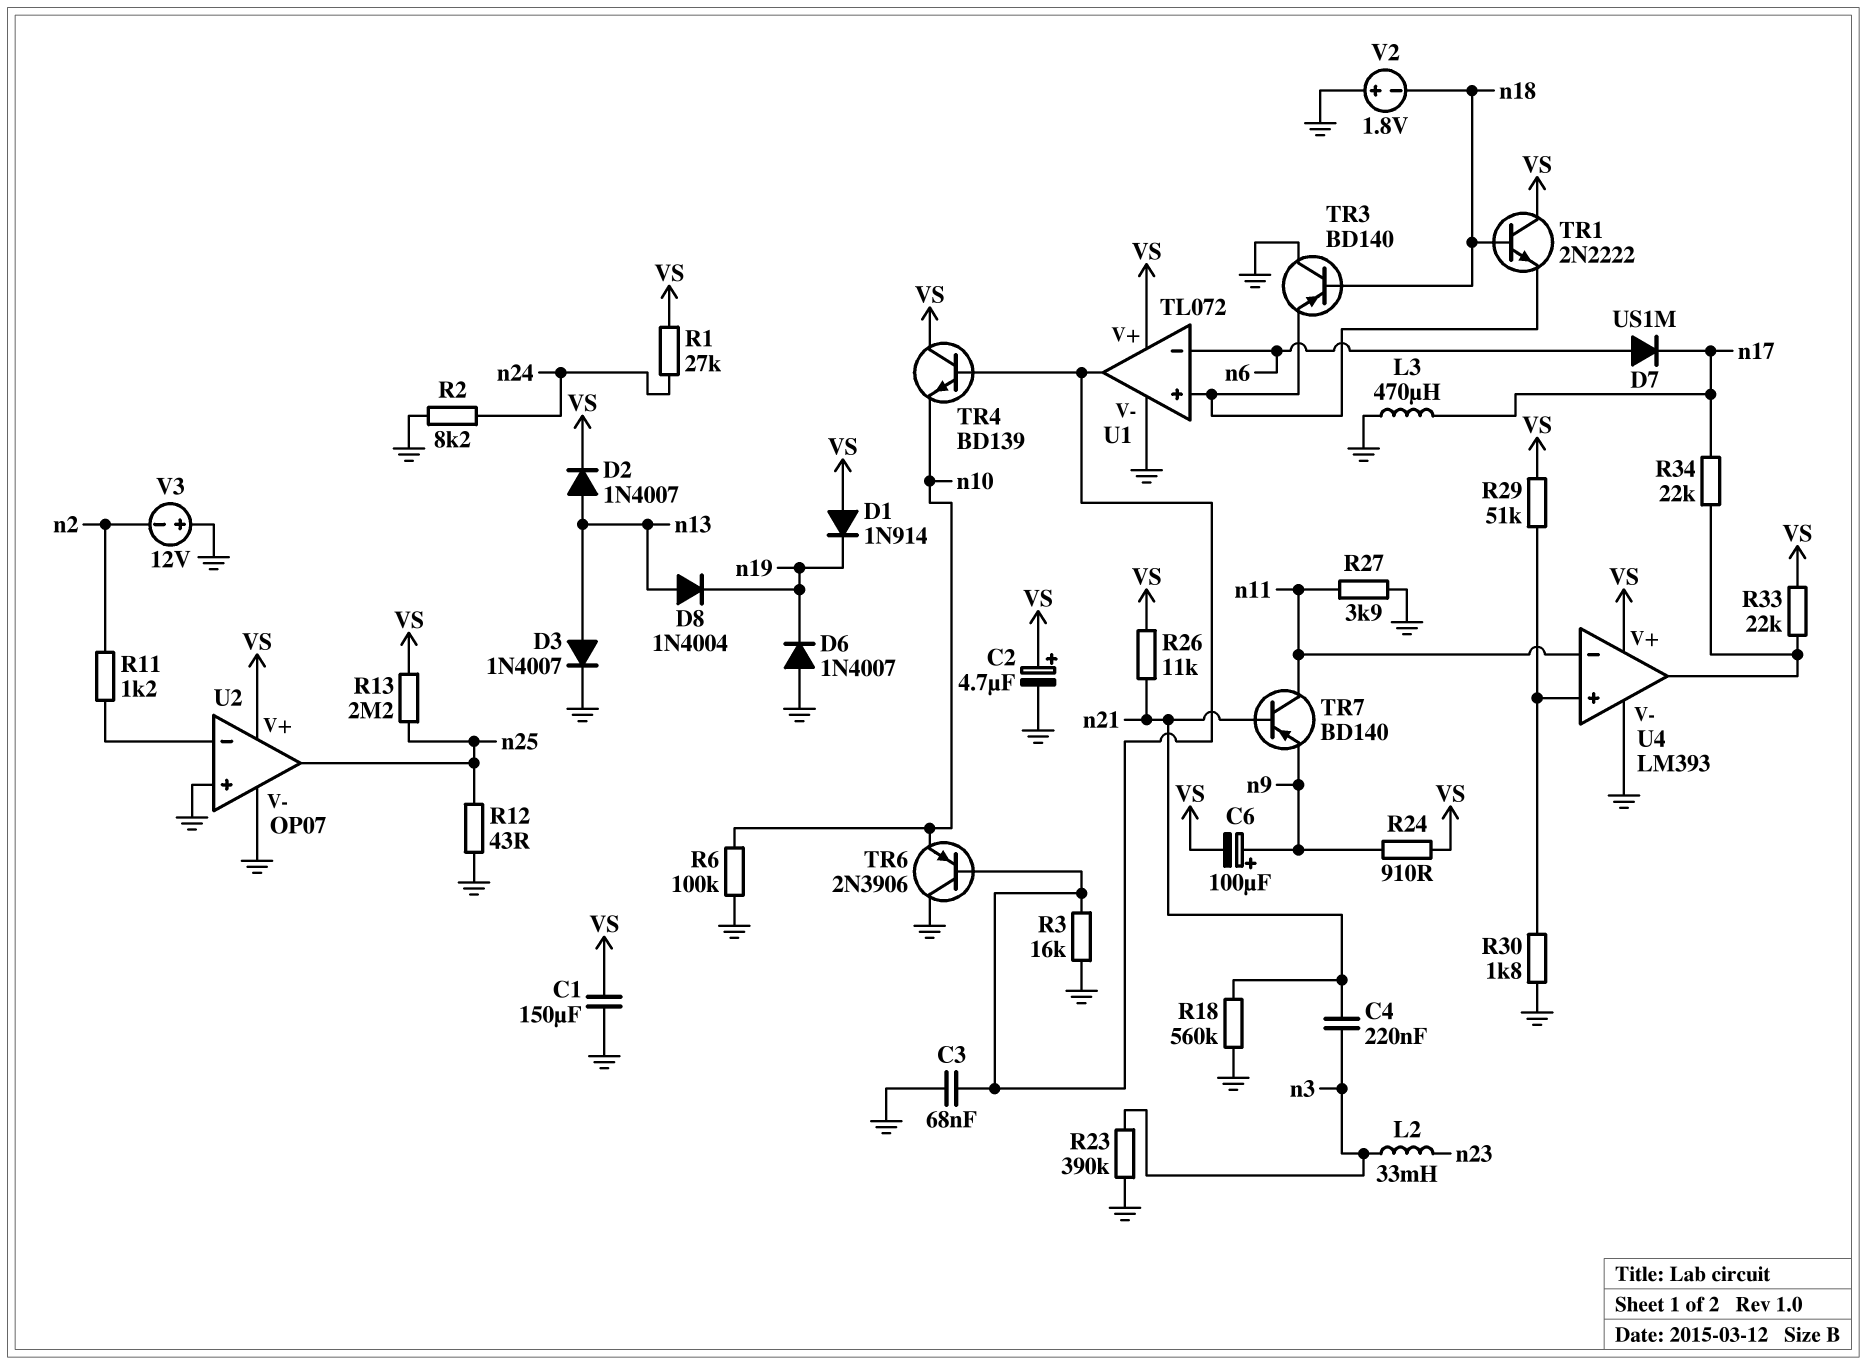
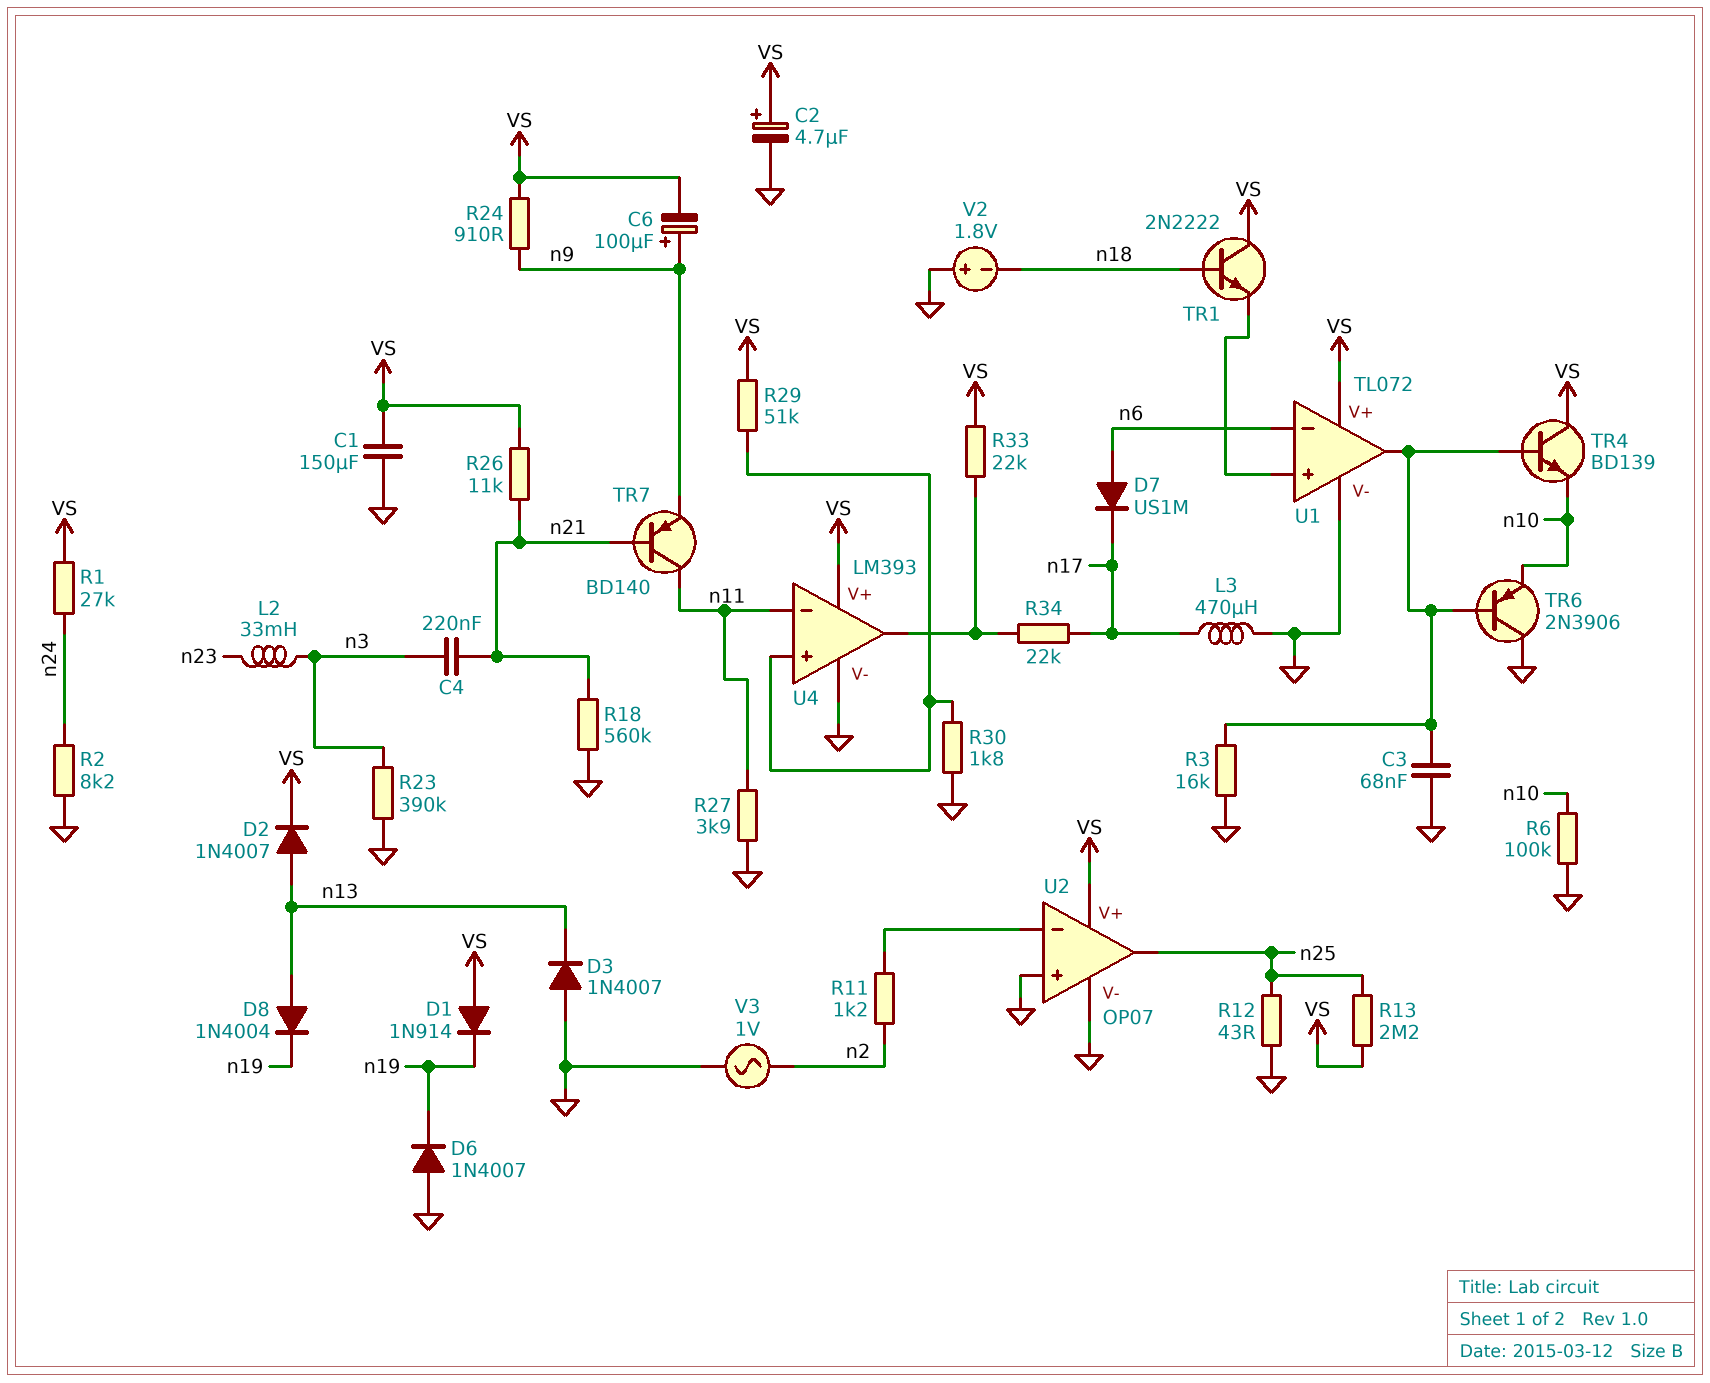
D3: diode 1N4007 (A n13, K GND) -> diode 1N4007 (A GND, K n13)
TR3: PNP BD140 (B n18, C GND, E U1/in+) -> none
V3: 12V (plus GND, minus n2) -> AC 1V (GND, n2)

